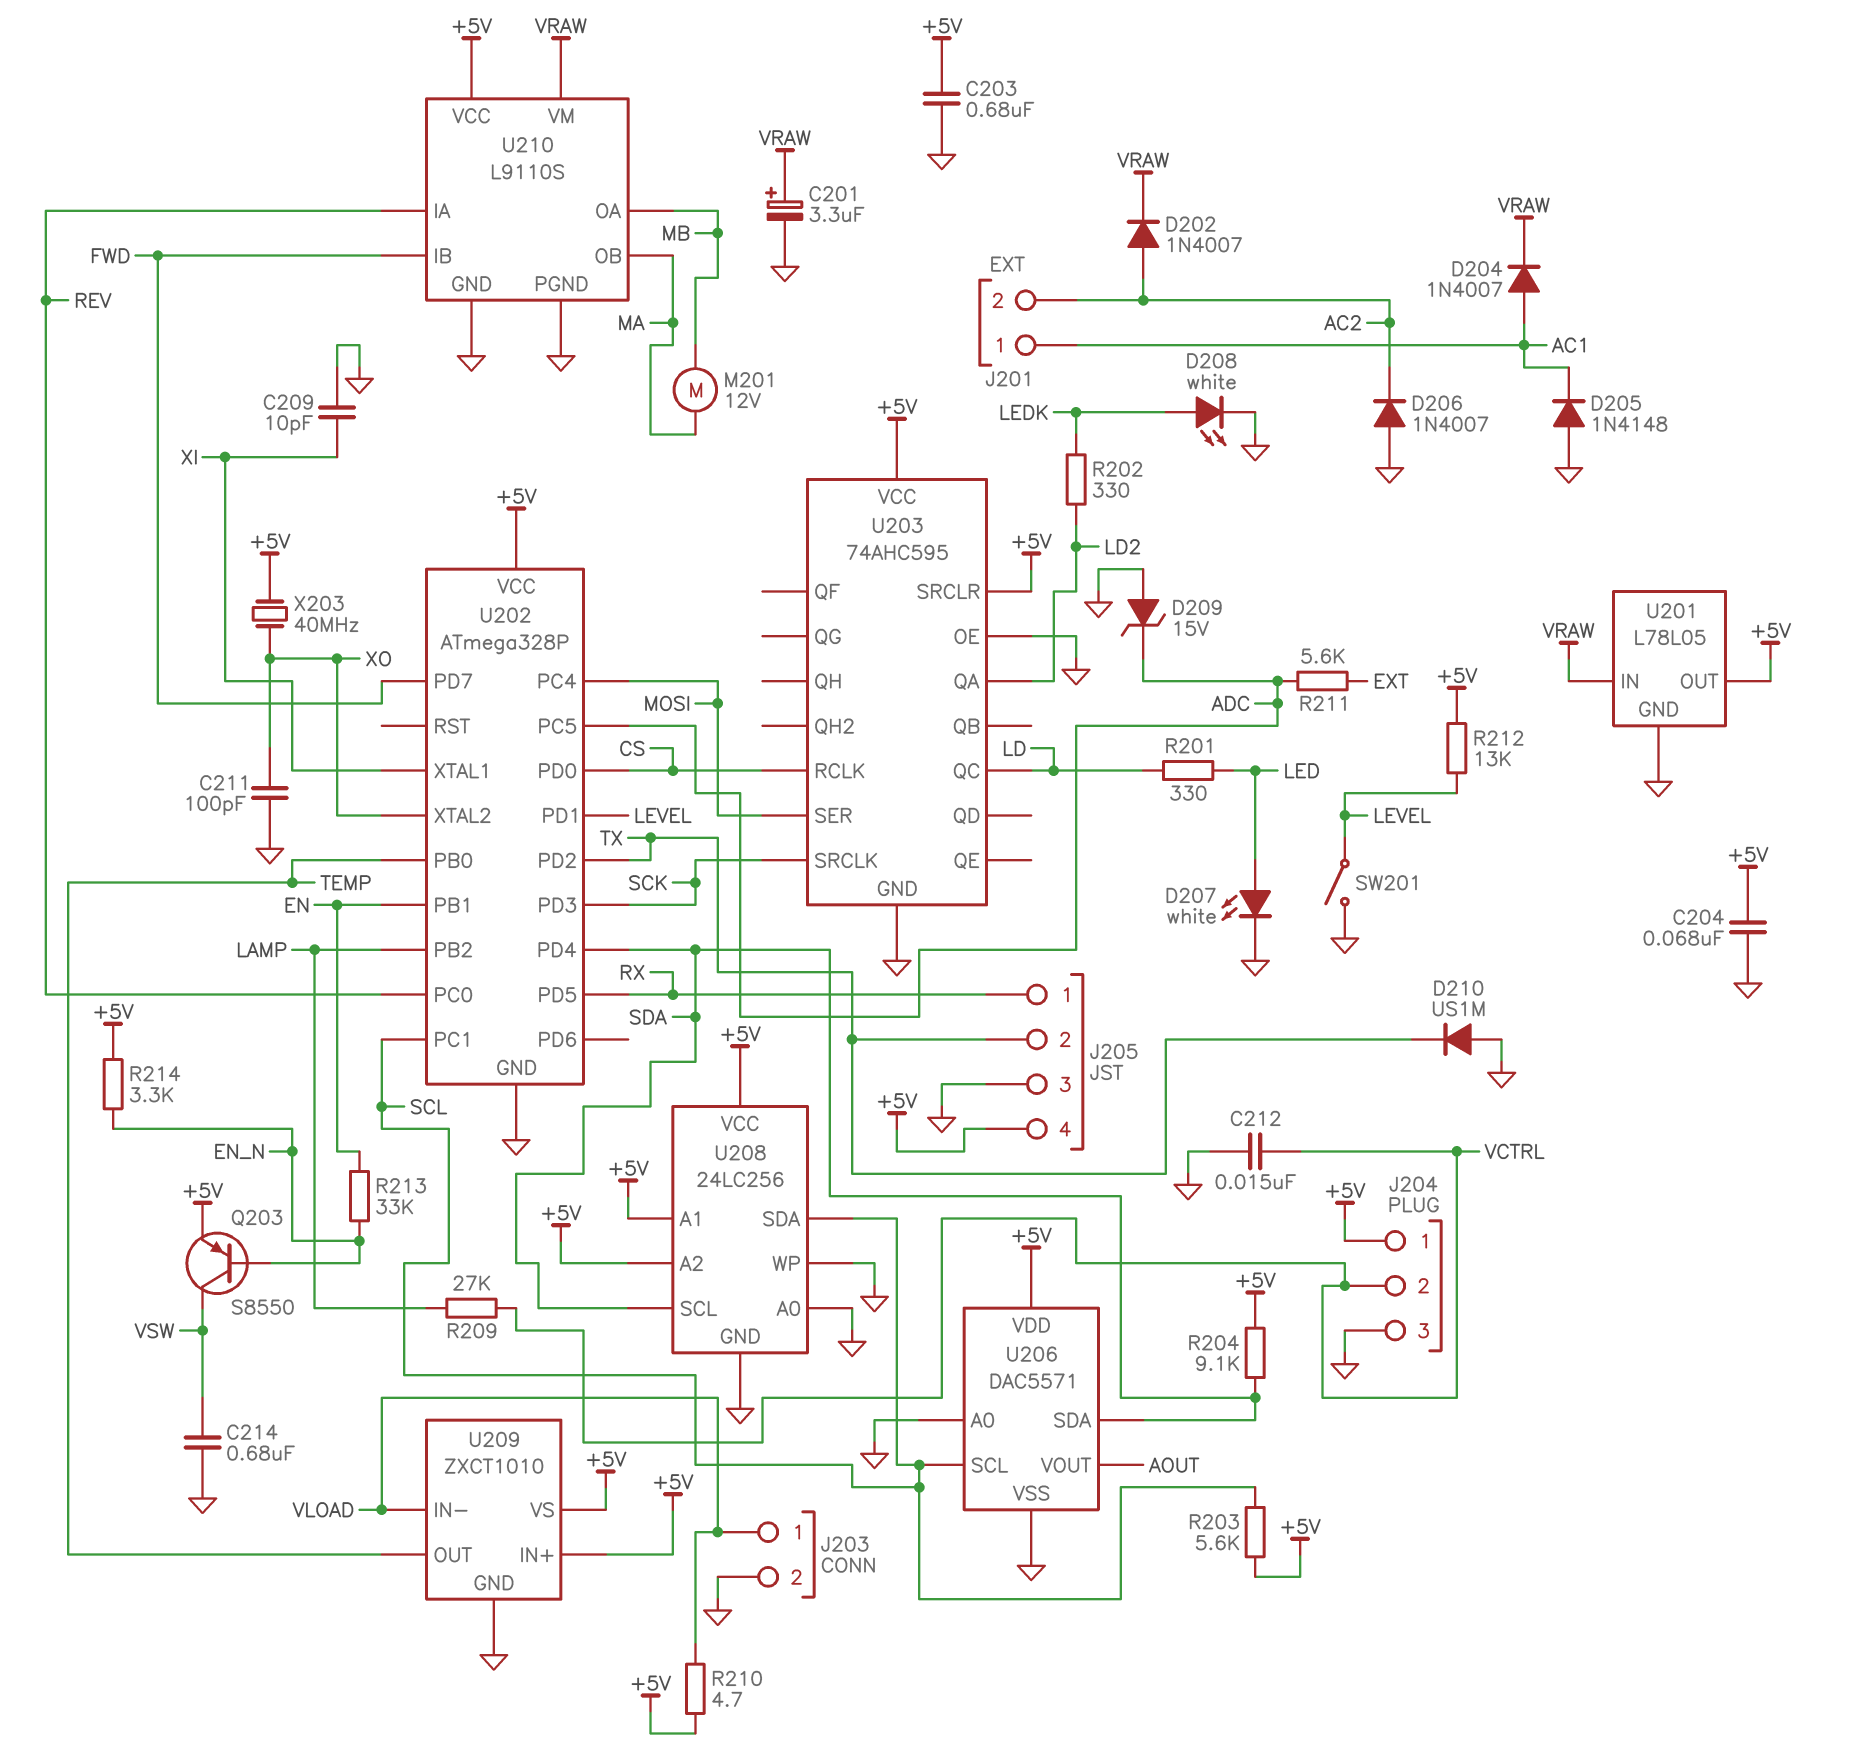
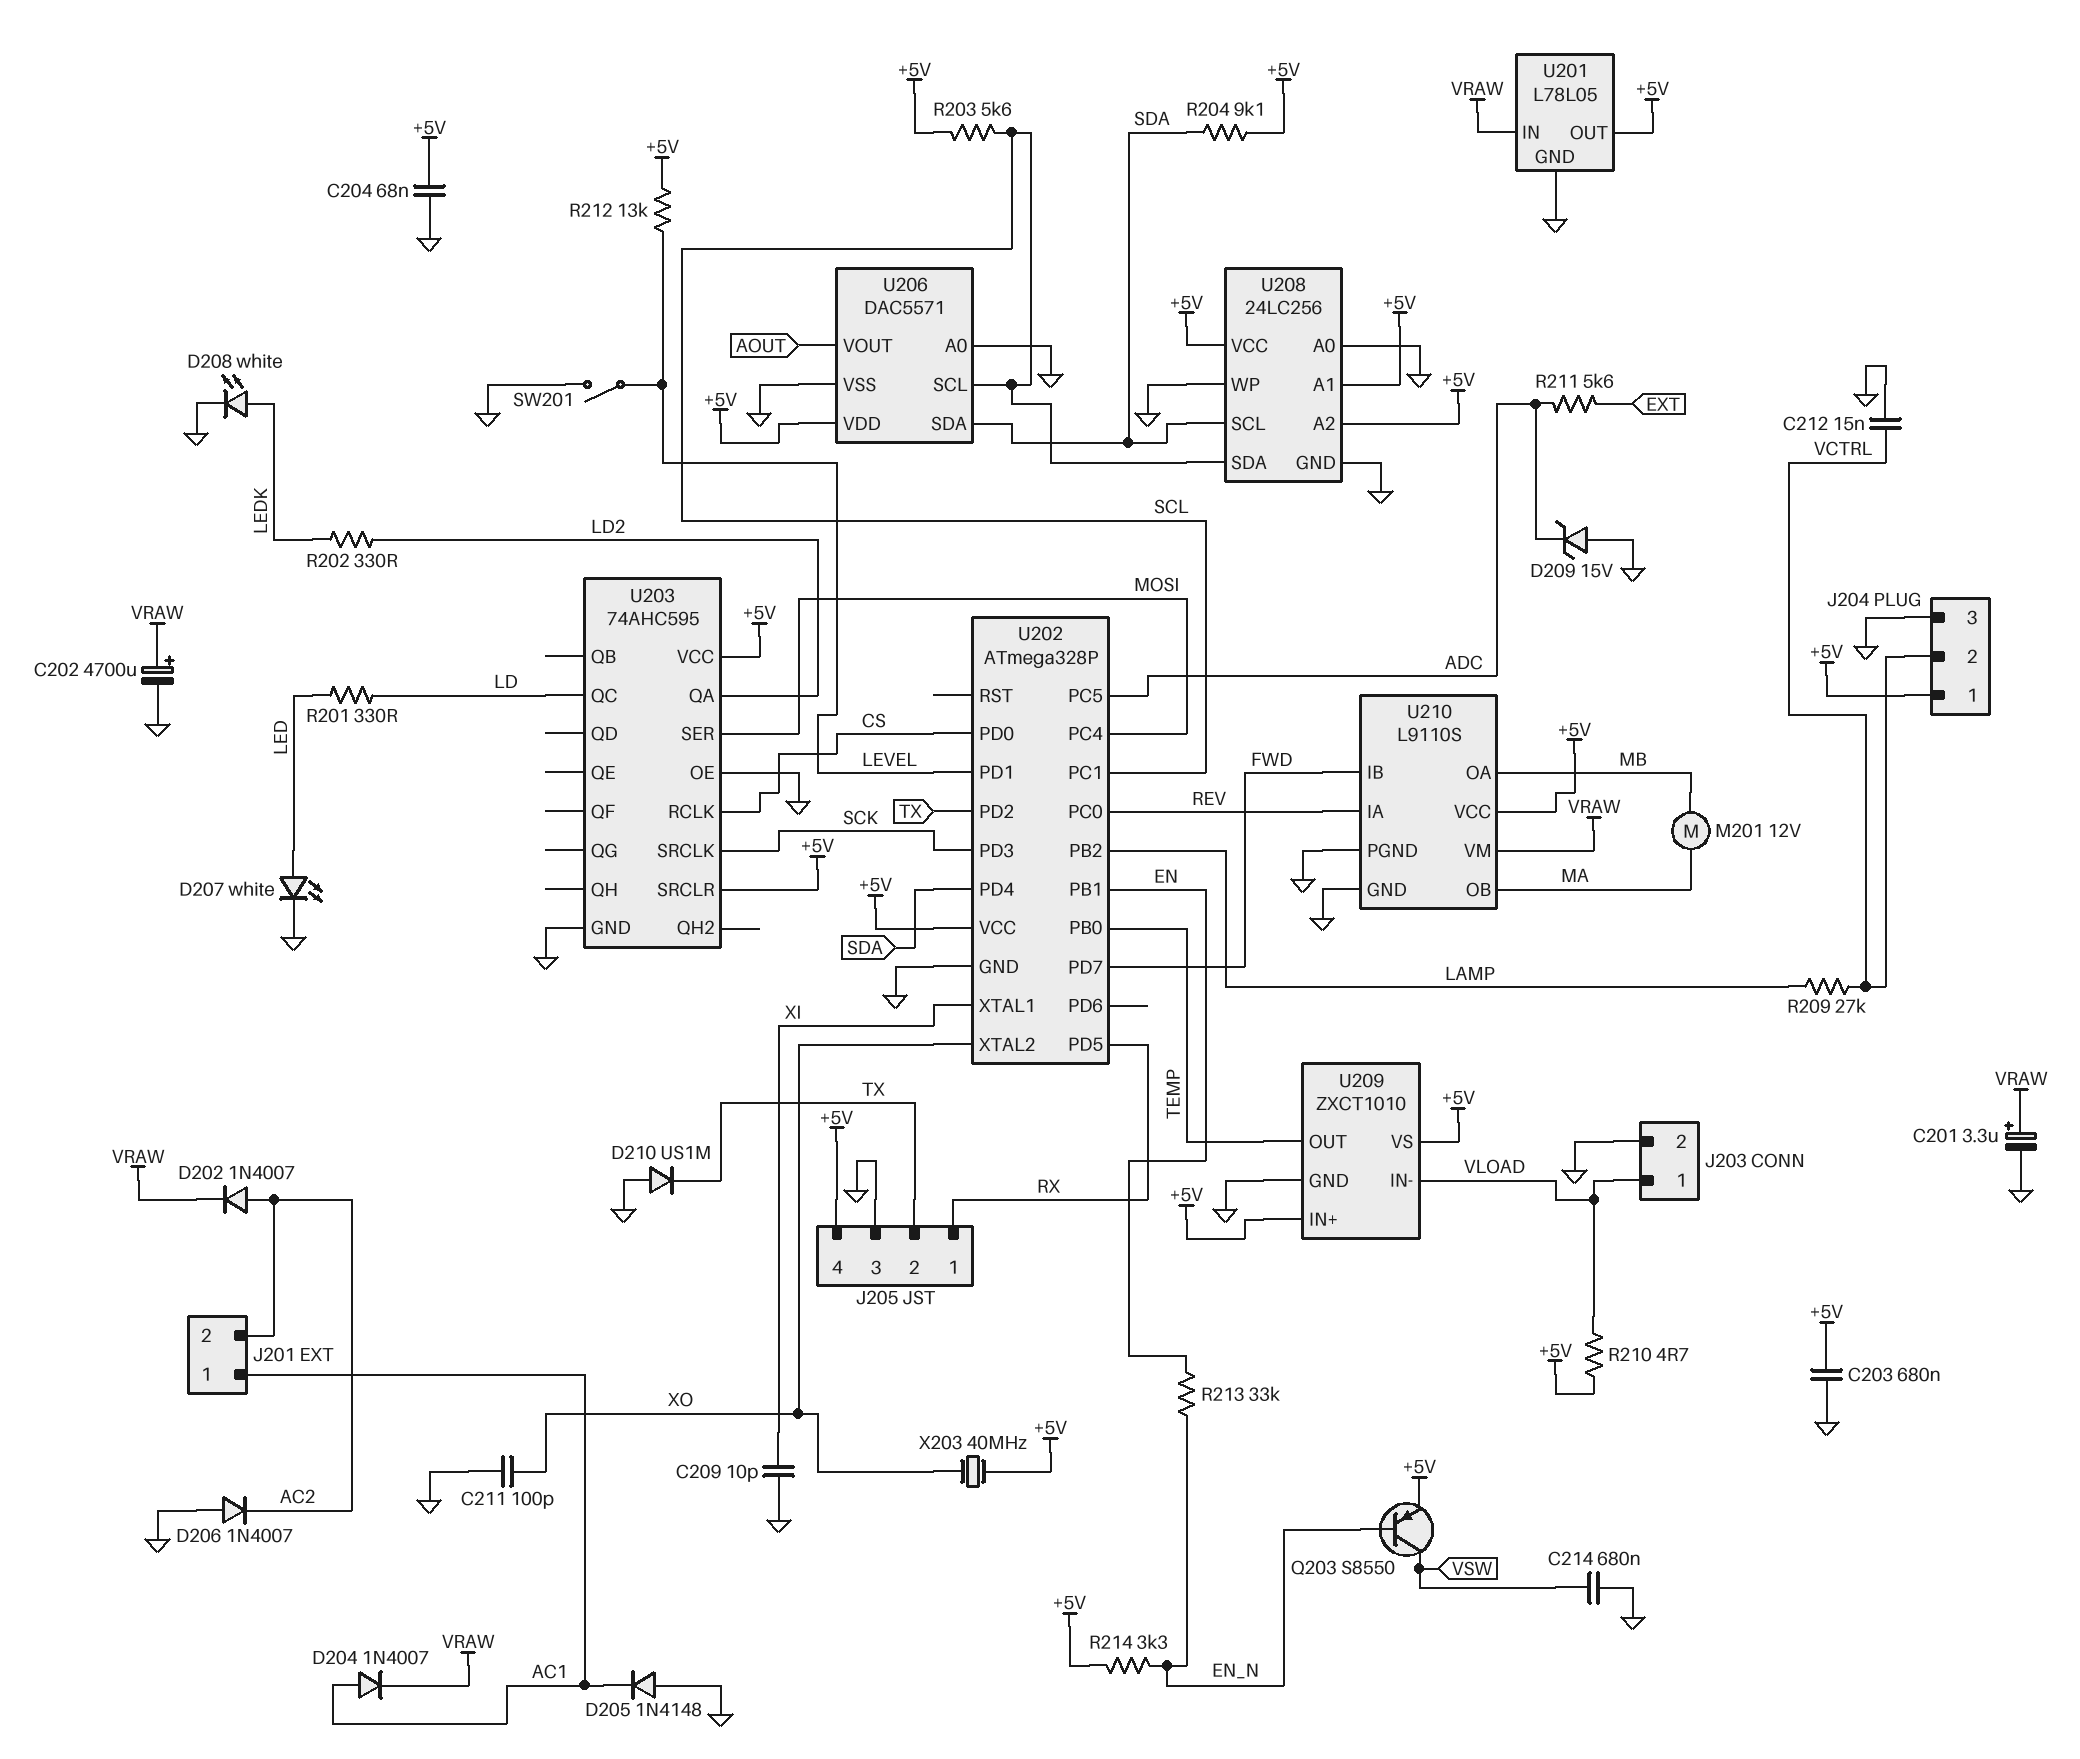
C202: none -> 4700uF (plus VRAW, minus GND)

